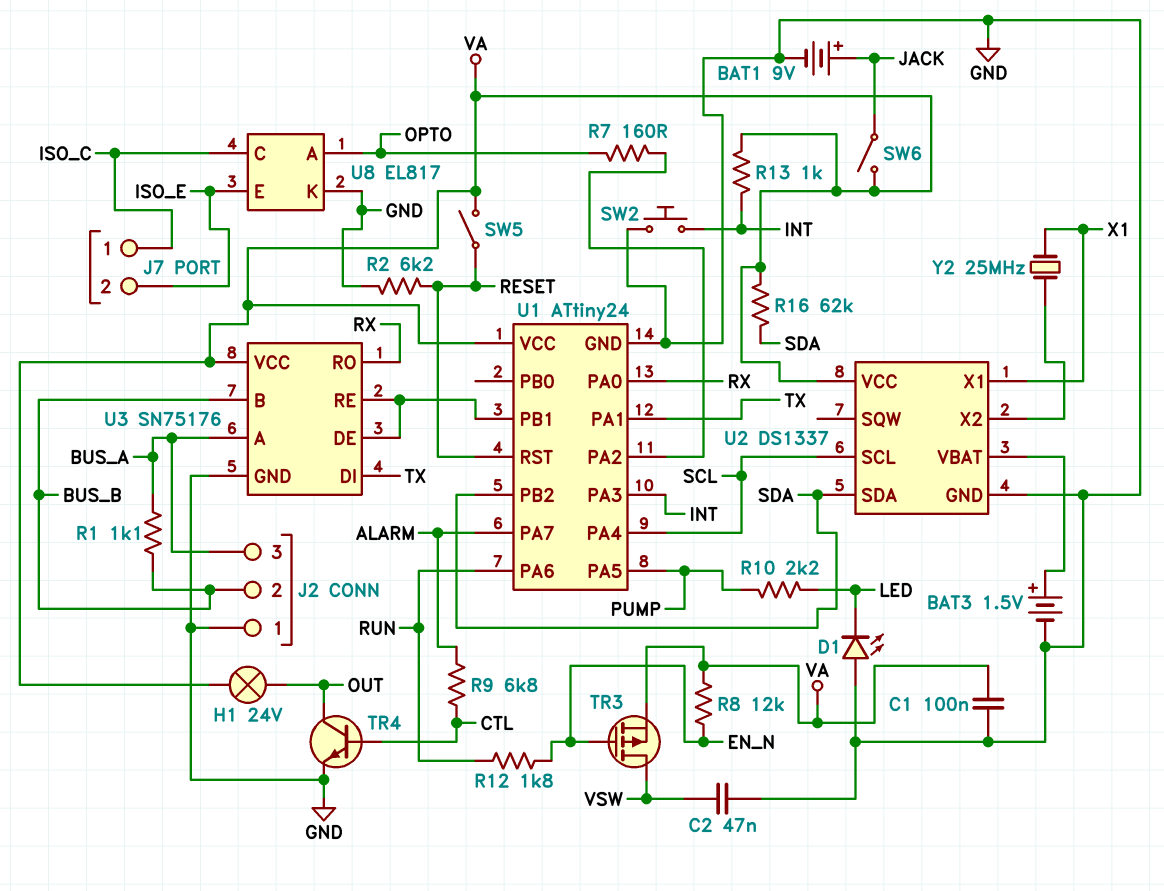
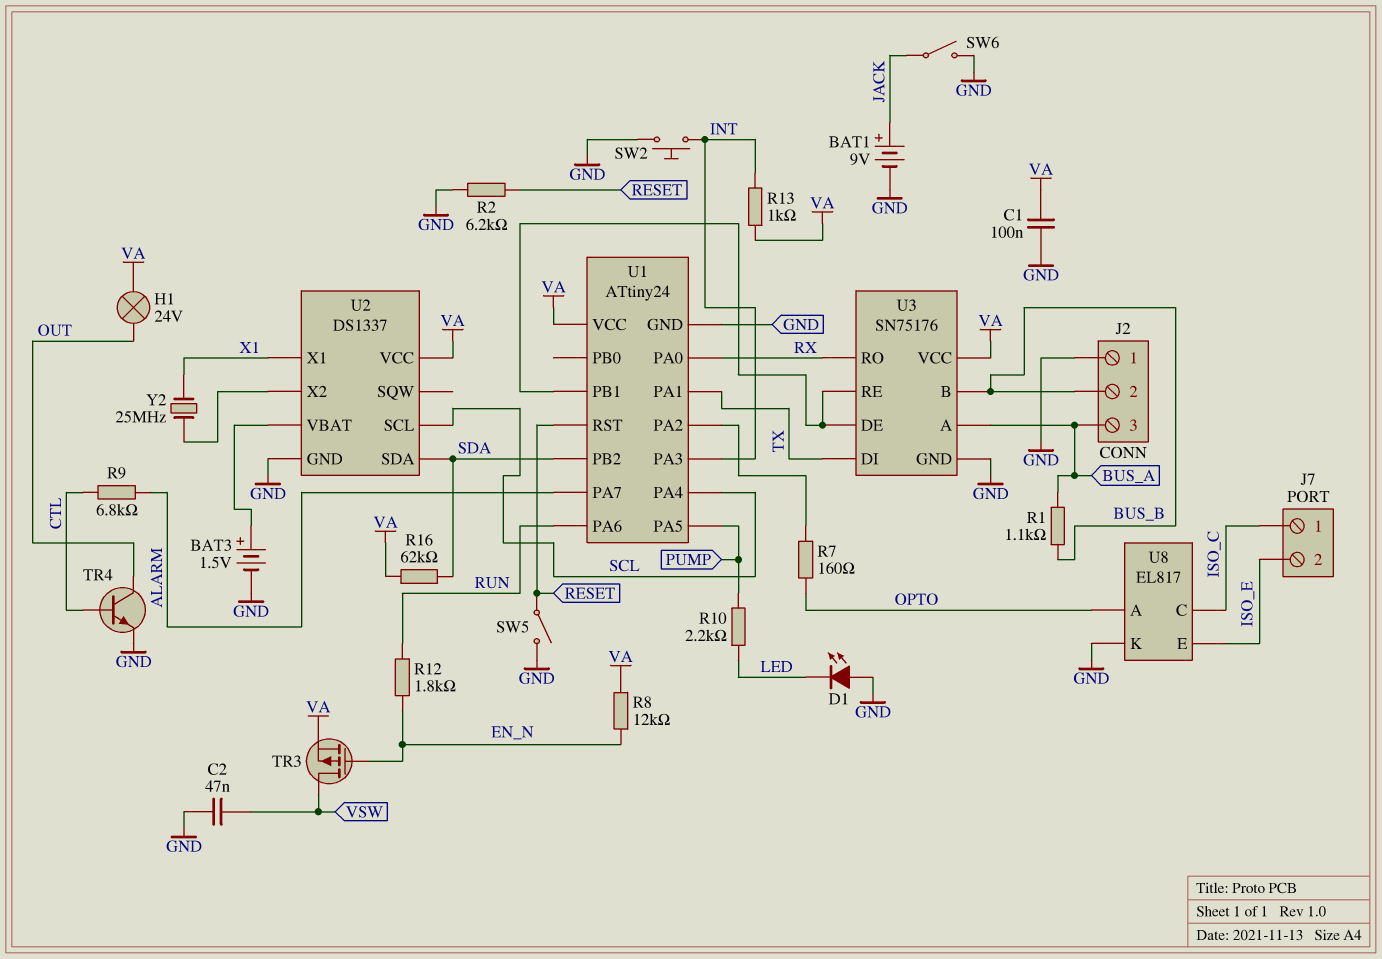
SW5: switch (RESET, VA) -> switch (GND, RESET)
SW6: switch (JACK, VA) -> switch (GND, JACK)

